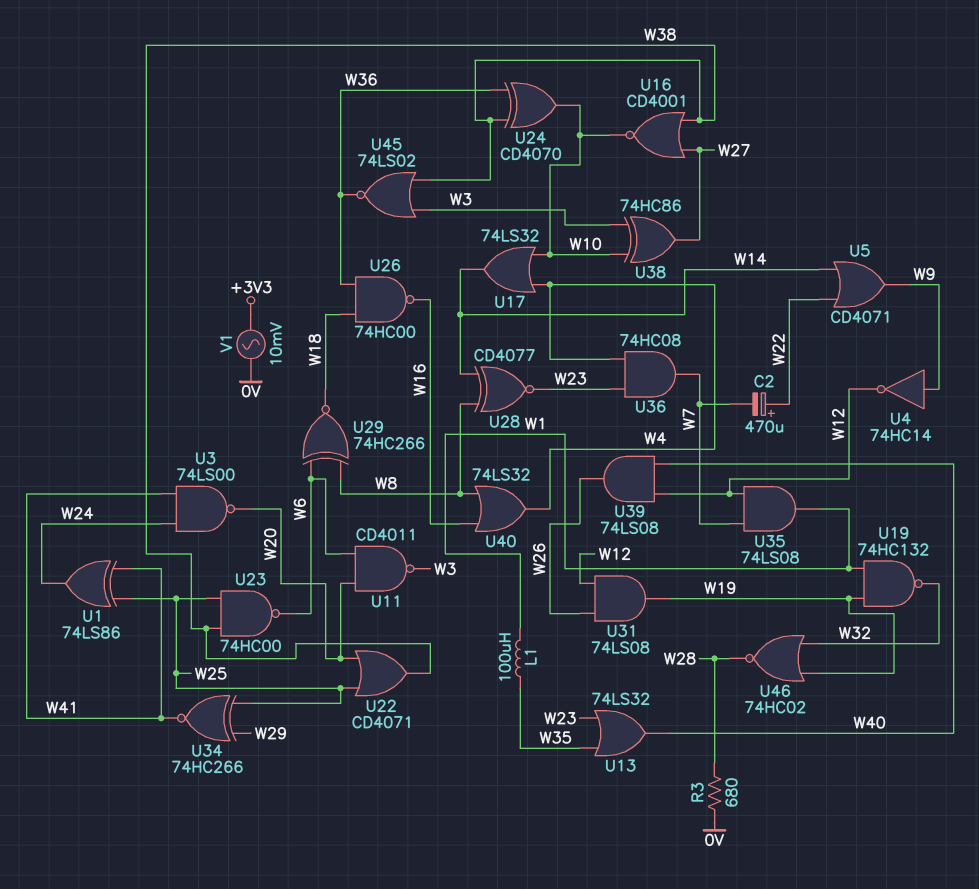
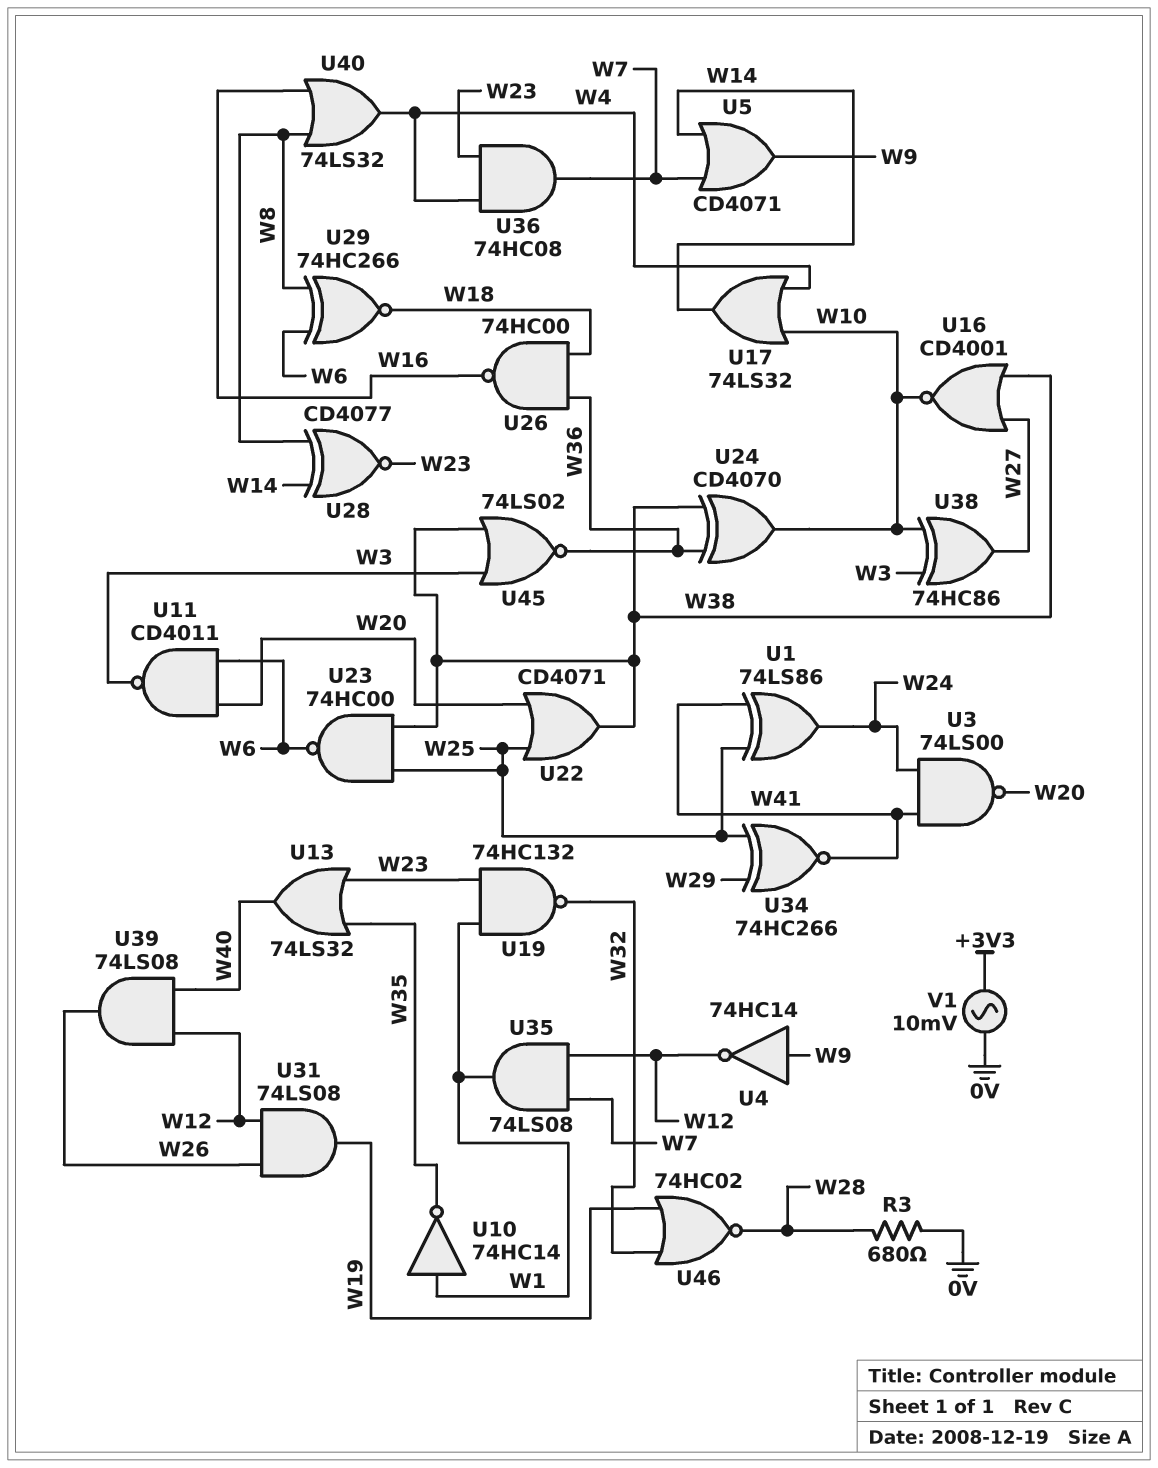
C2: 470uF (plus W22, minus W7) -> none
L1: 100uH (W1, W35) -> none
U5: OR CD4071 (in W14, in W22, out W9) -> OR CD4071 (in W7, in W14, out W9)
U10: none -> NOT 74HC14 (in W1, out W35)
U19: NAND 74HC132 (in W1, in W19, out W32) -> NAND 74HC132 (in W1, in W23, out W32)

